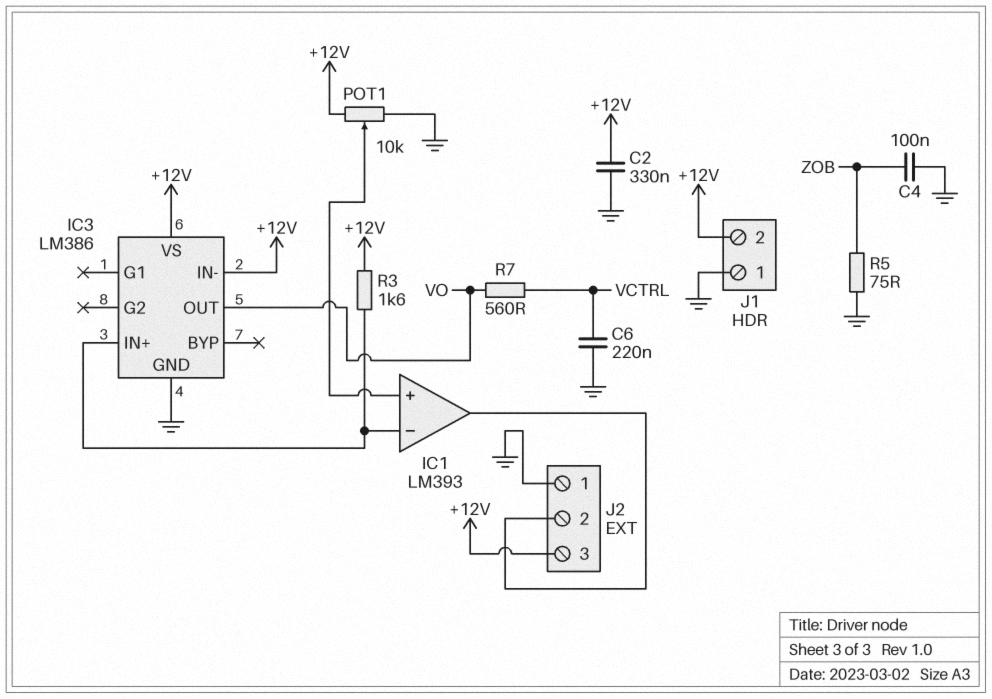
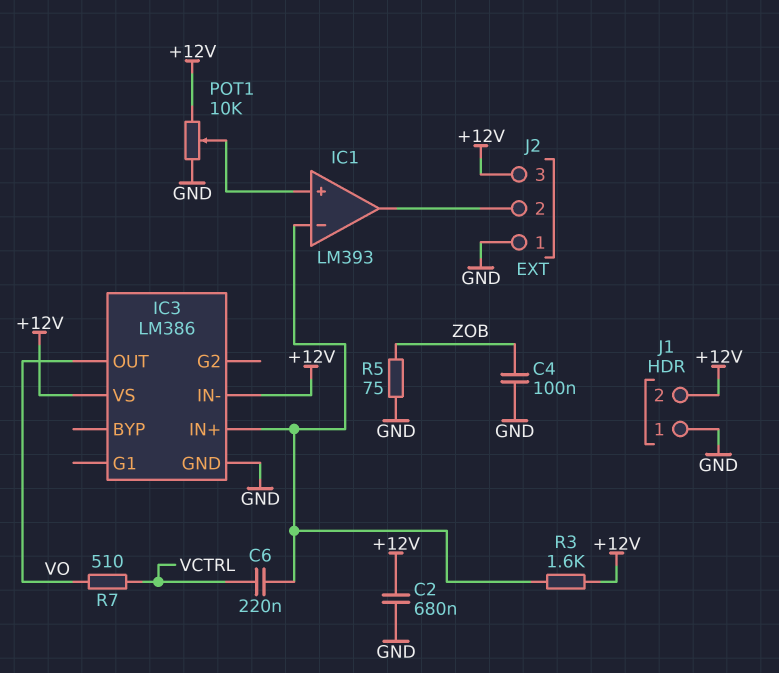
C2: 330nF (+12V, GND) -> 680nF (+12V, GND)
C6: 220nF (GND, VCTRL) -> 220nF (IC1/in-, VCTRL)
R7: 560 (VCTRL, VO) -> 510 (VCTRL, VO)

